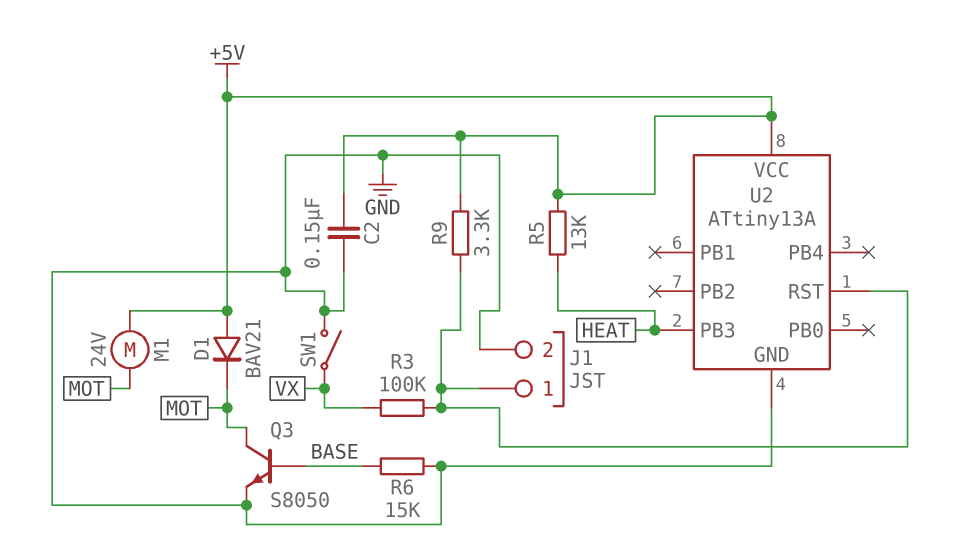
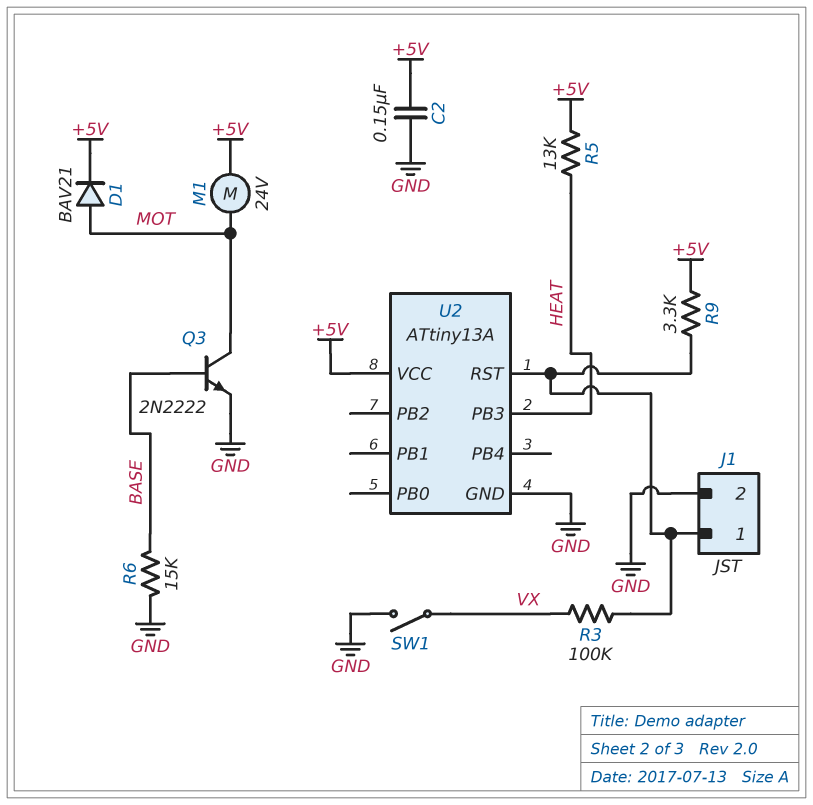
D1: diode BAV21 (A +5V, K MOT) -> diode BAV21 (A MOT, K +5V)
Q3: NPN S8050 (B BASE, C MOT, E GND) -> NPN 2N2222 (B BASE, C MOT, E GND)

